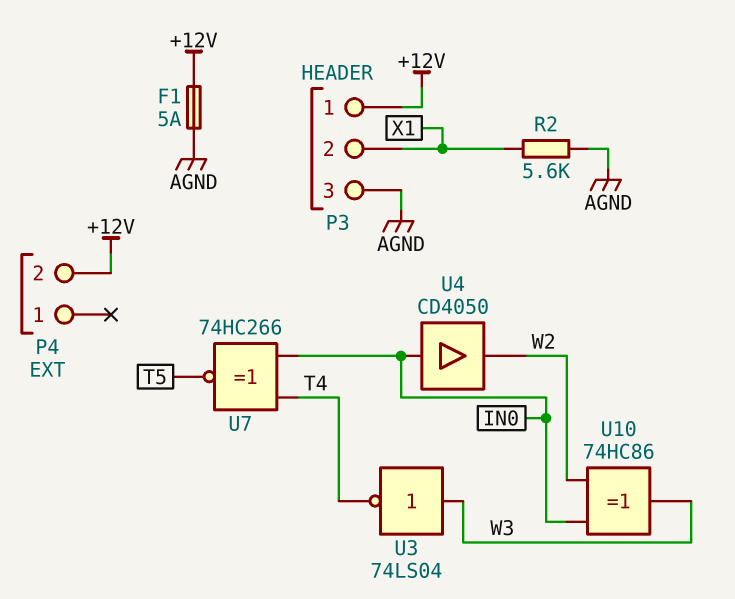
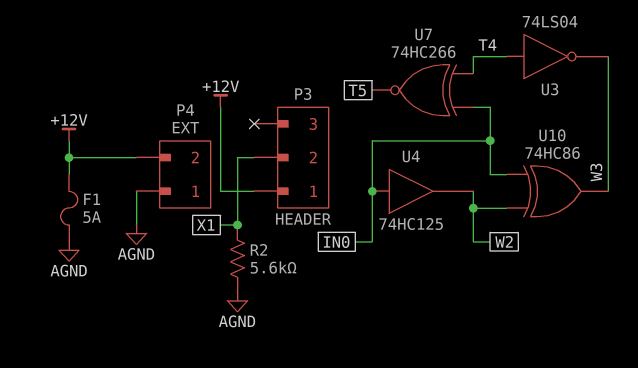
P3 pin 3: AGND -> none
P4 pin 1: none -> AGND
U3: NOT 74LS04 (in W3, out T4) -> NOT 74LS04 (in T4, out W3)
U4: buffer CD4050 (in IN0, out W2) -> buffer 74HC125 (in IN0, out W2)

